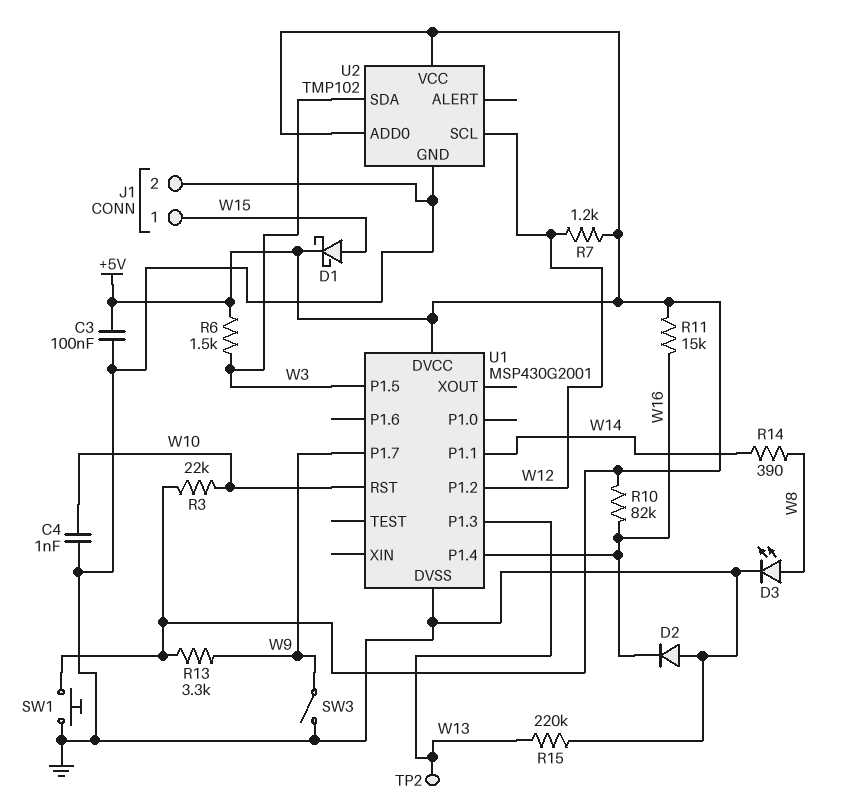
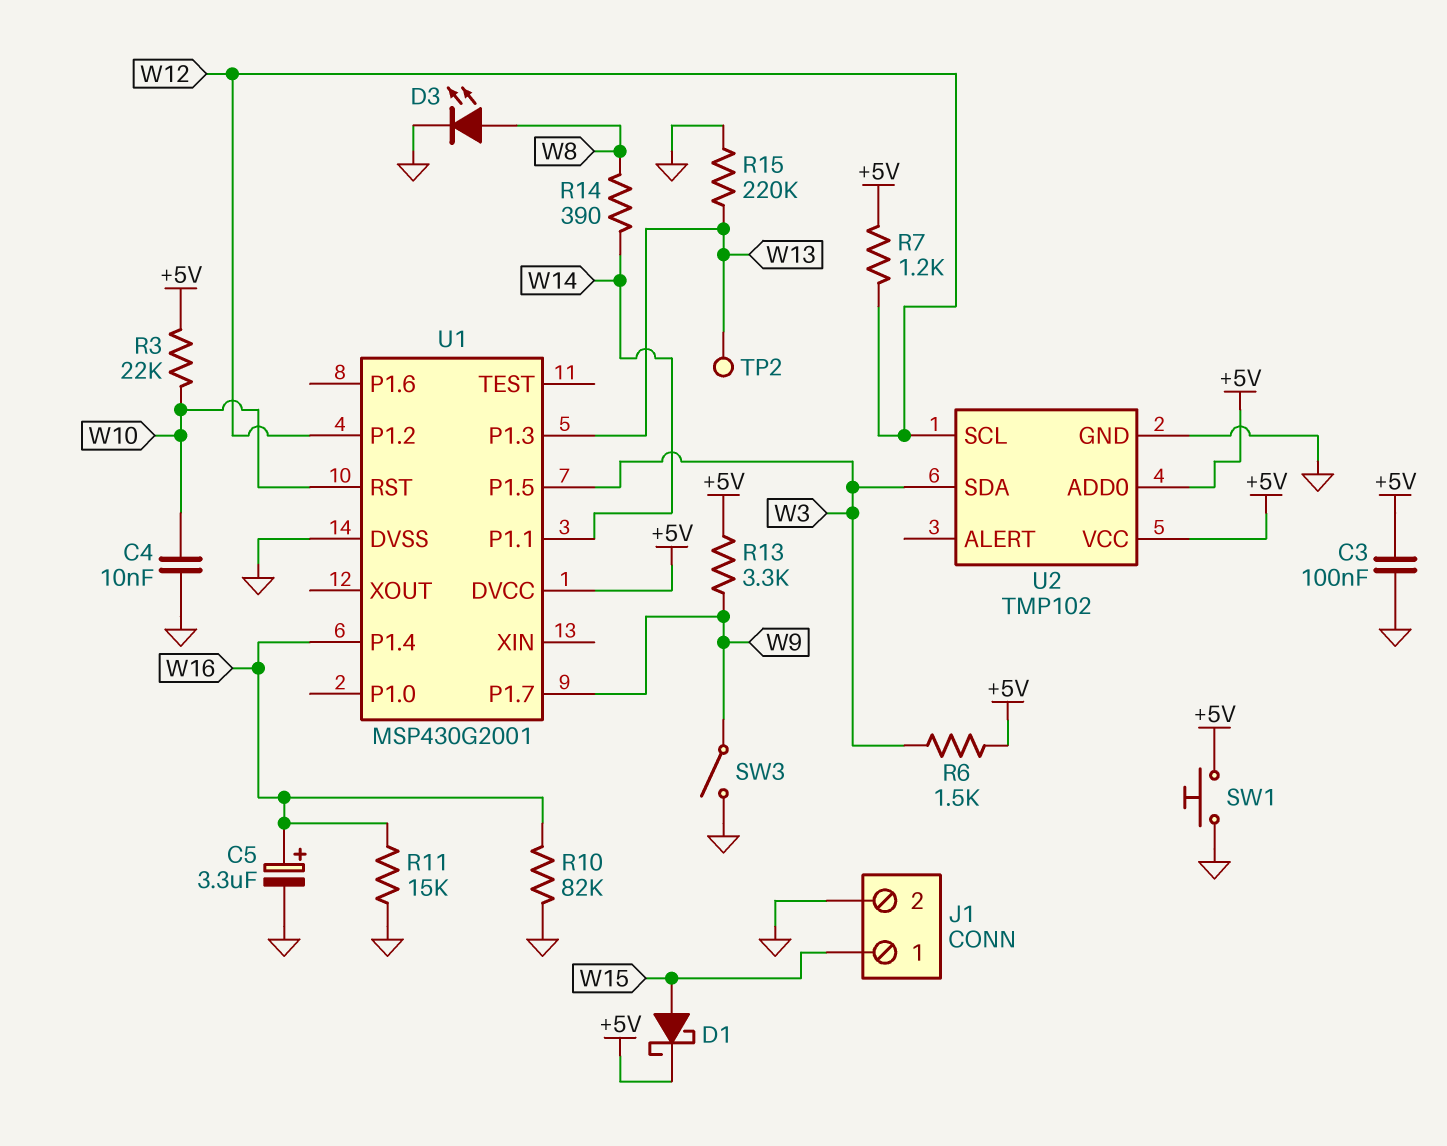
C4: 1nF (GND, W10) -> 10nF (GND, W10)
C5: none -> 3.3uF (plus W16, minus GND)
D2: diode (A GND, K W16) -> none
R10: 82k (+5V, W16) -> 82k (GND, W16)
R11: 15k (+5V, W16) -> 15k (GND, W16)

